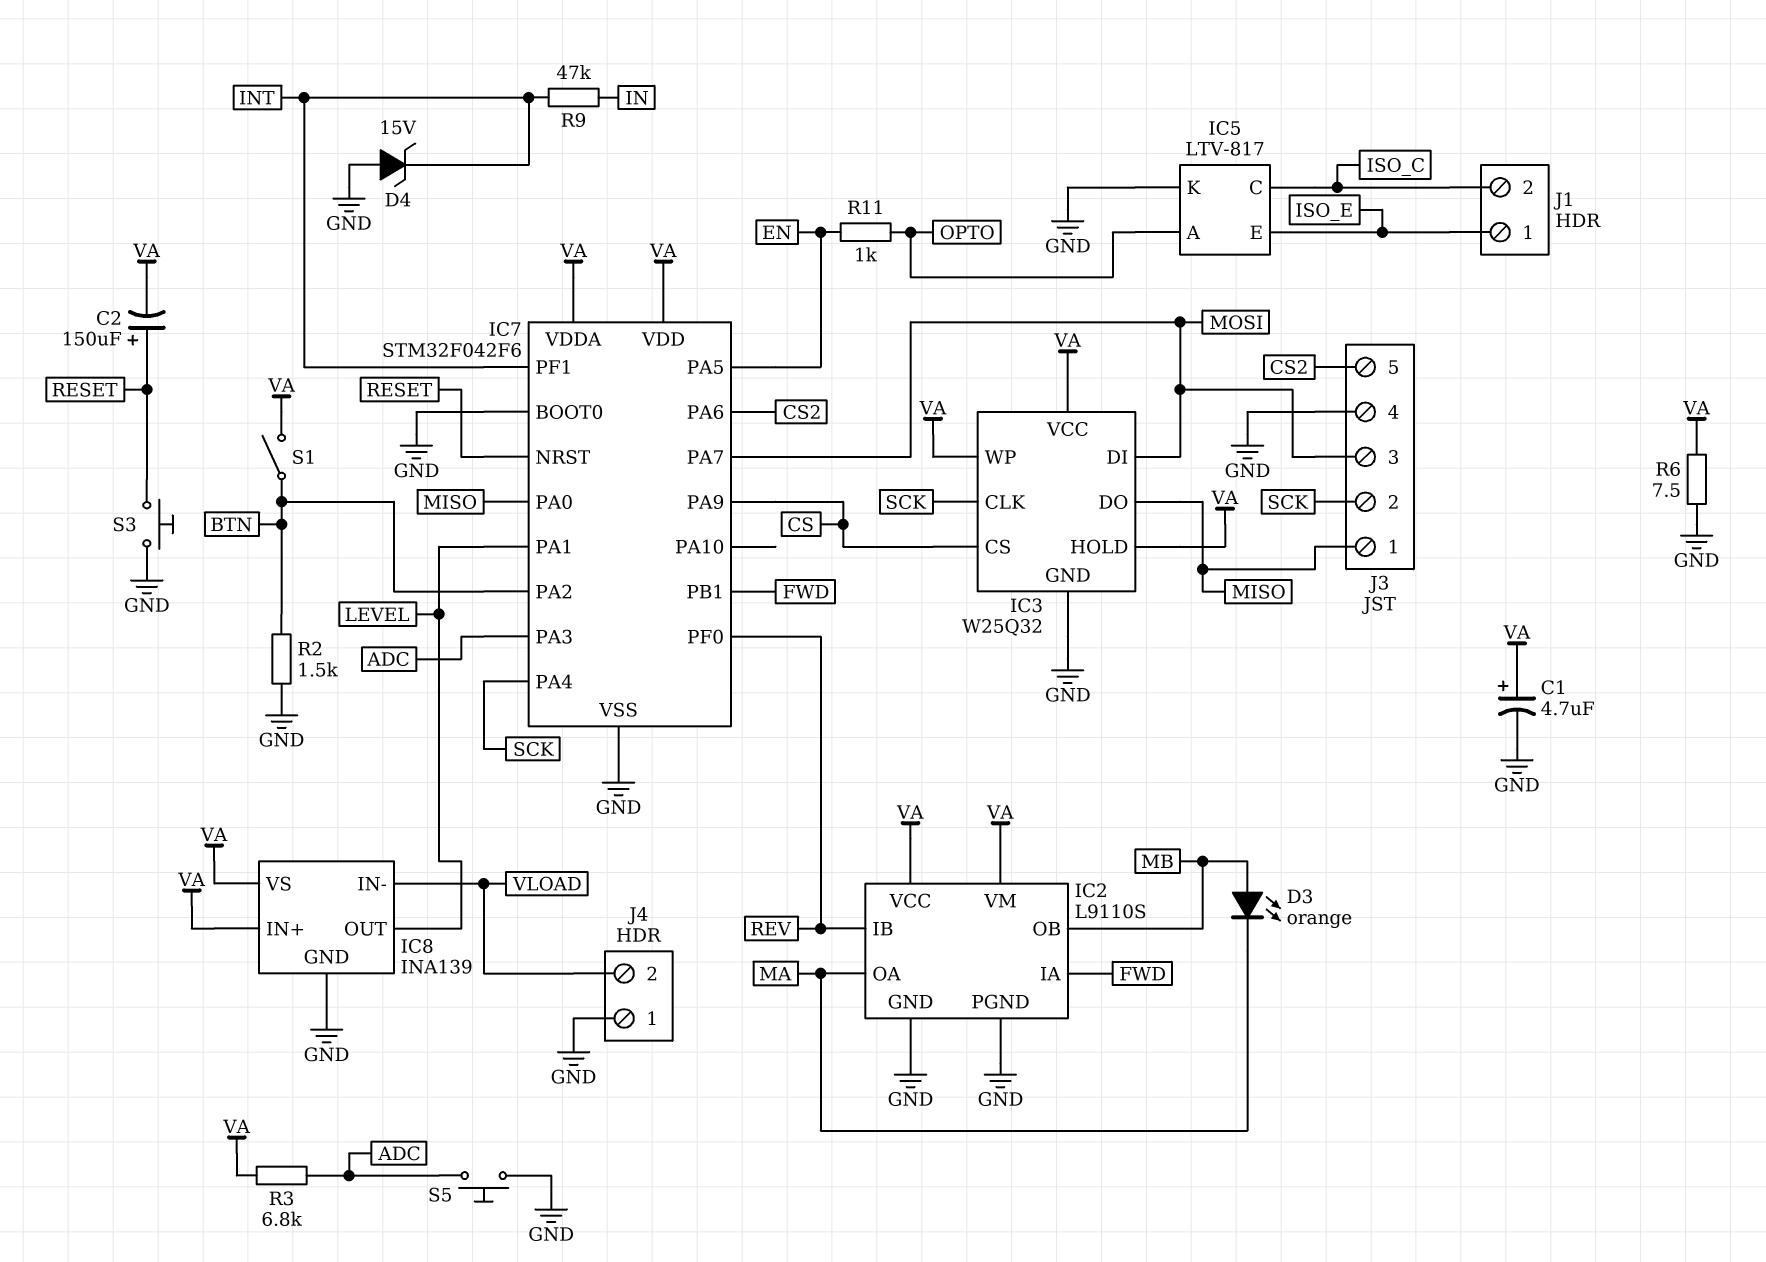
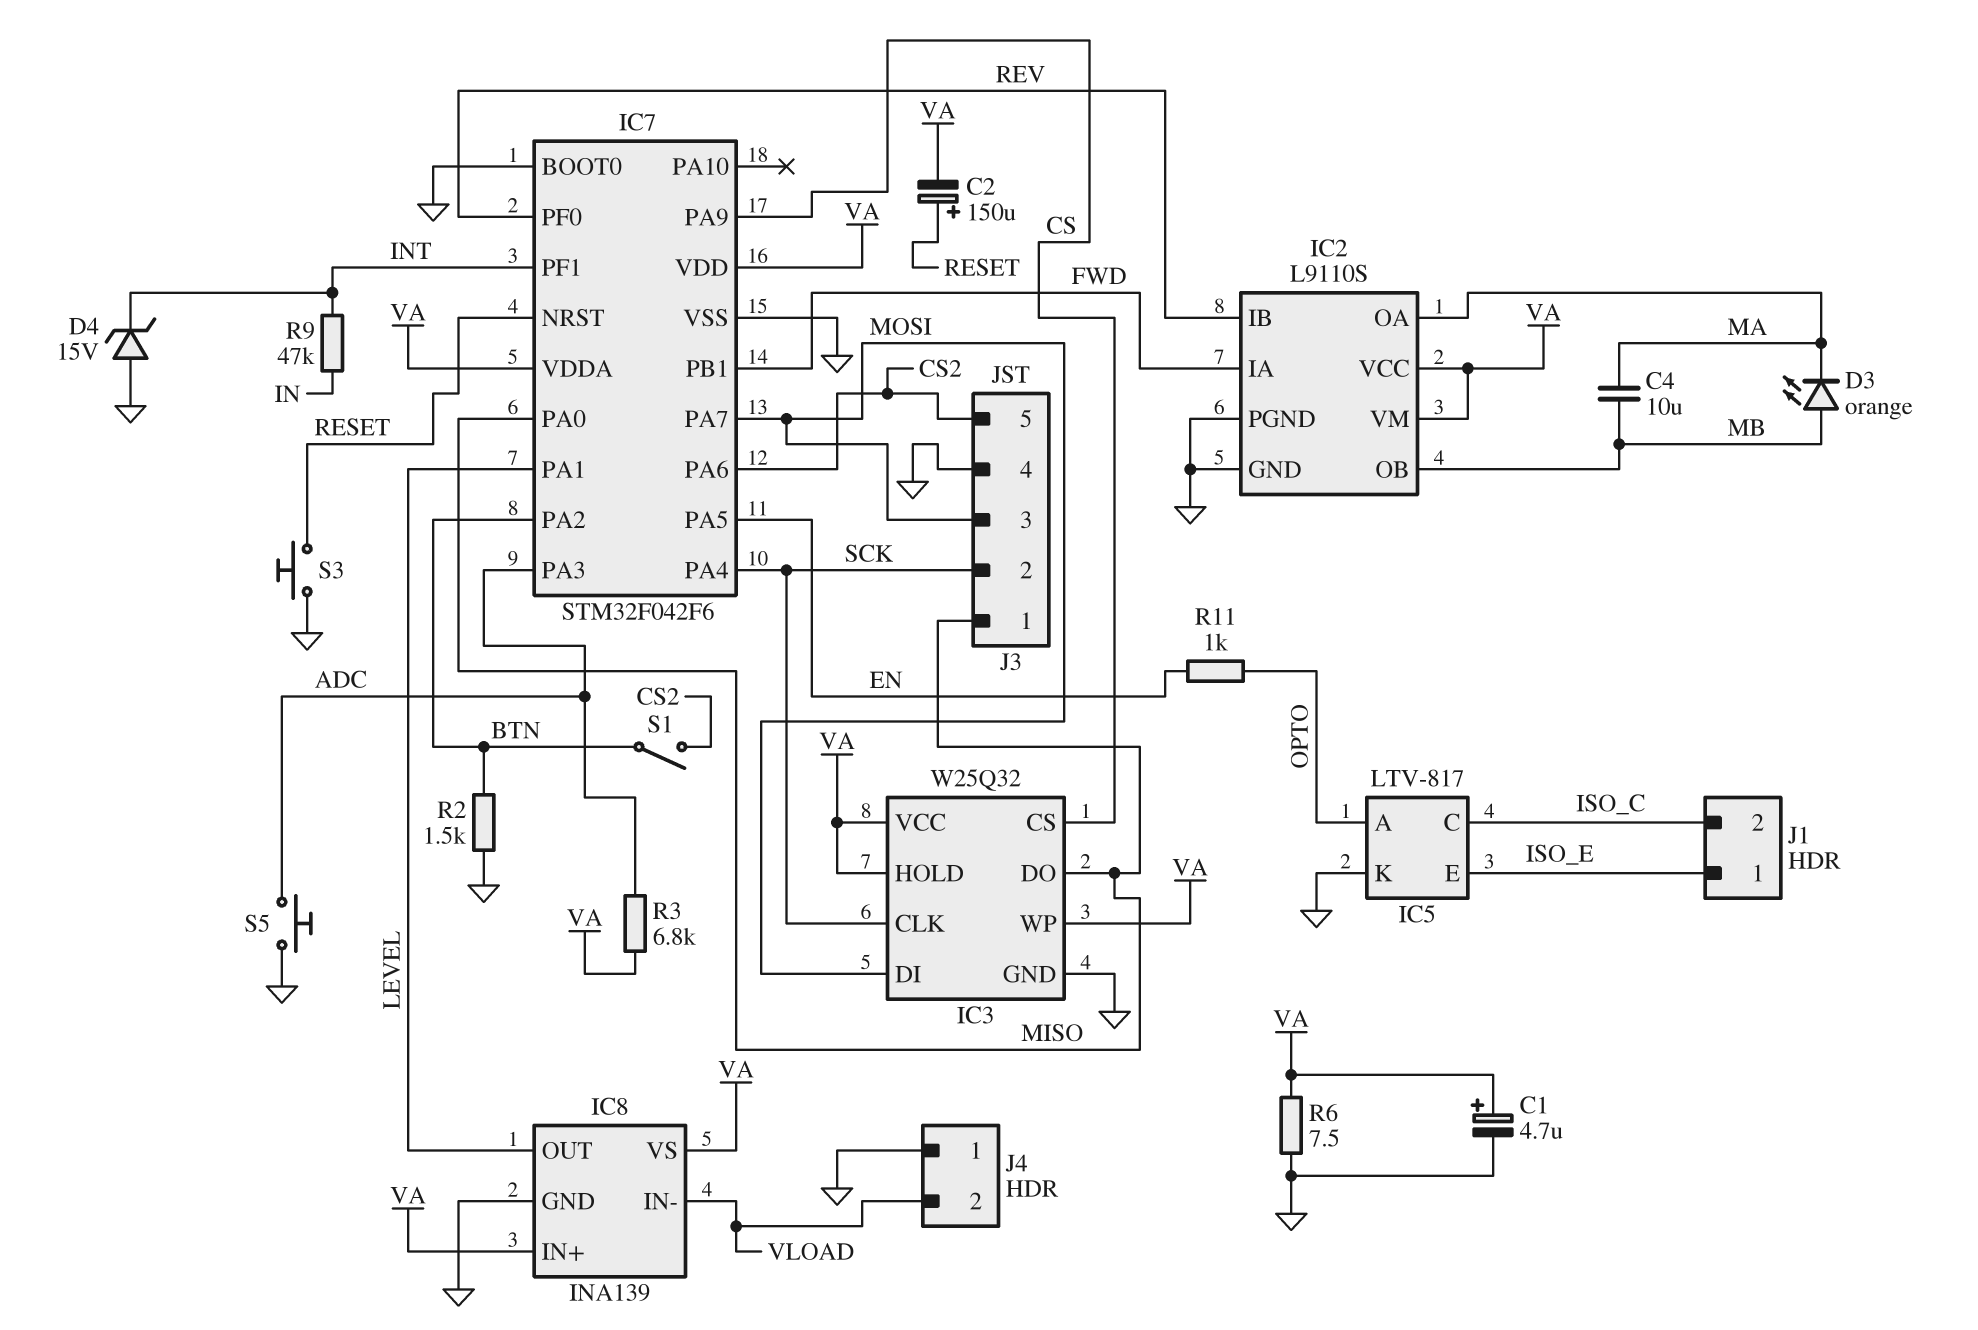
C4: none -> 10uF (MA, MB)
S1: switch (BTN, VA) -> switch (BTN, CS2)

